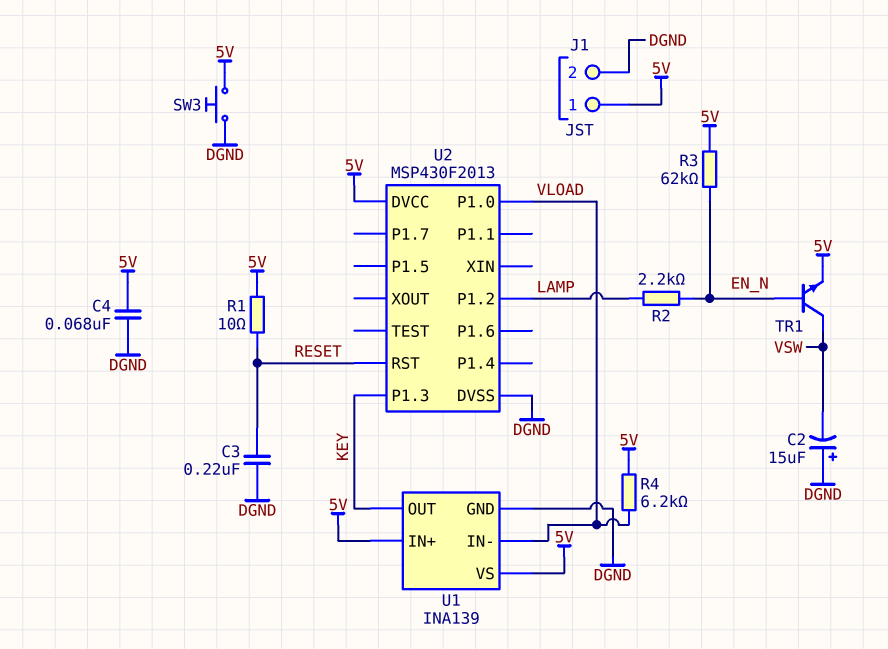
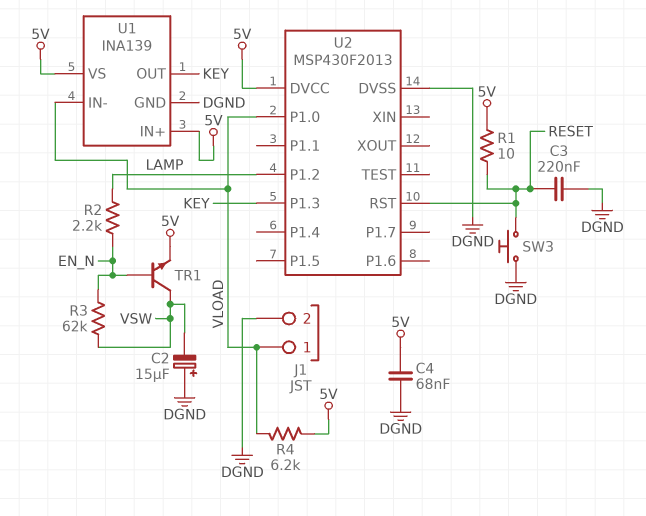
J1 pin 1: 5V -> VLOAD
R3: 62k (5V, EN_N) -> 62k (EN_N, VSW)
SW3: button (5V, DGND) -> button (DGND, RESET)

